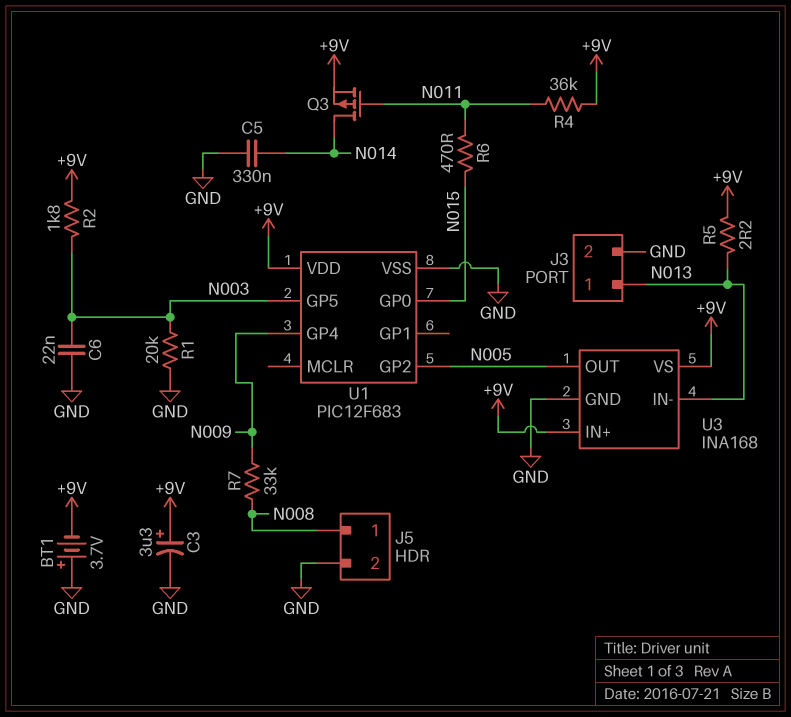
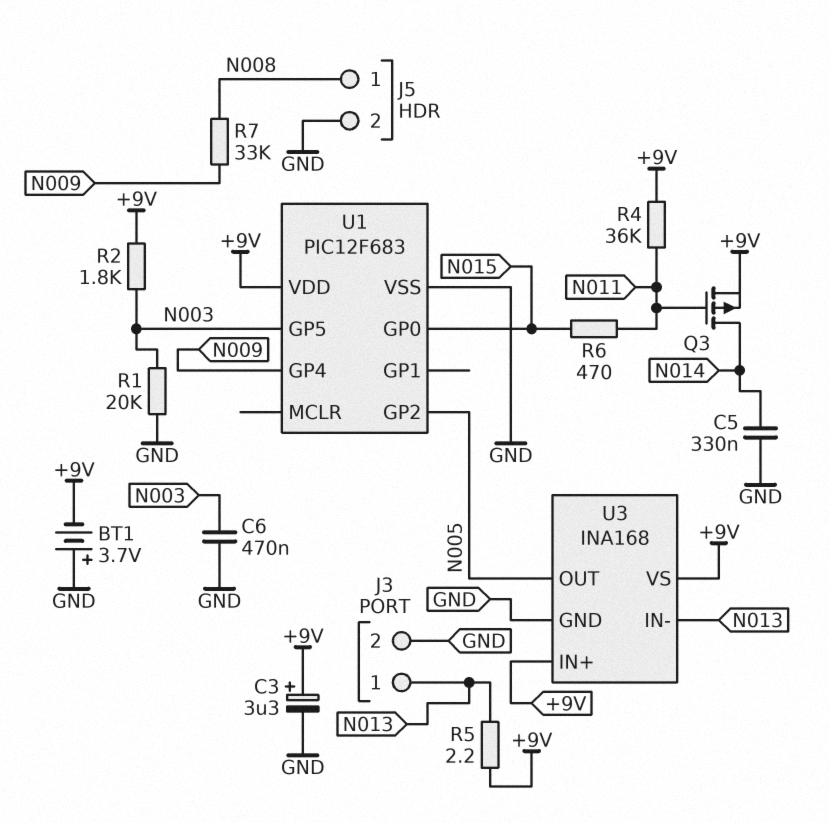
C6: 22nF (GND, N003) -> 470nF (GND, N003)

